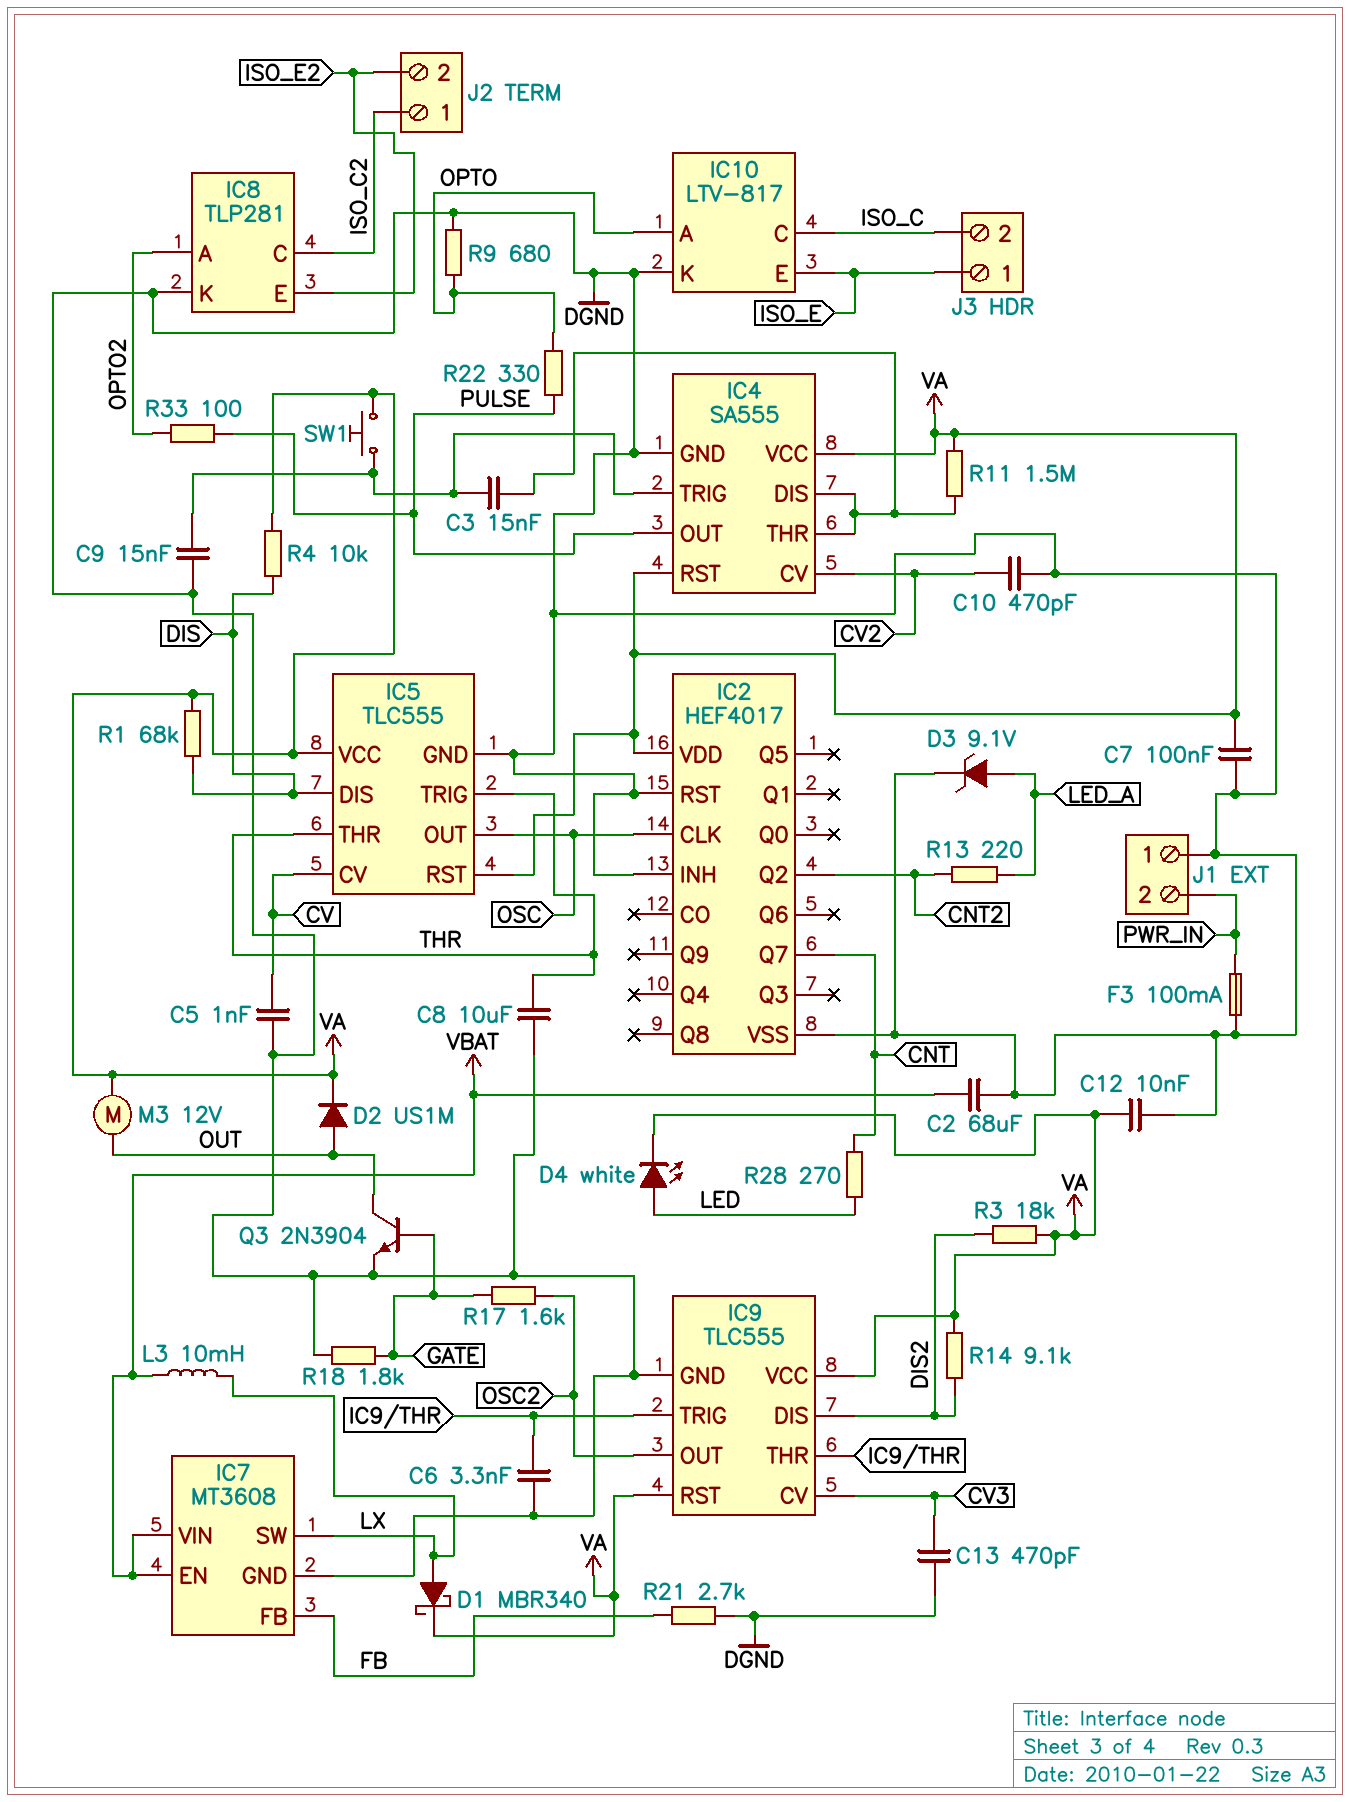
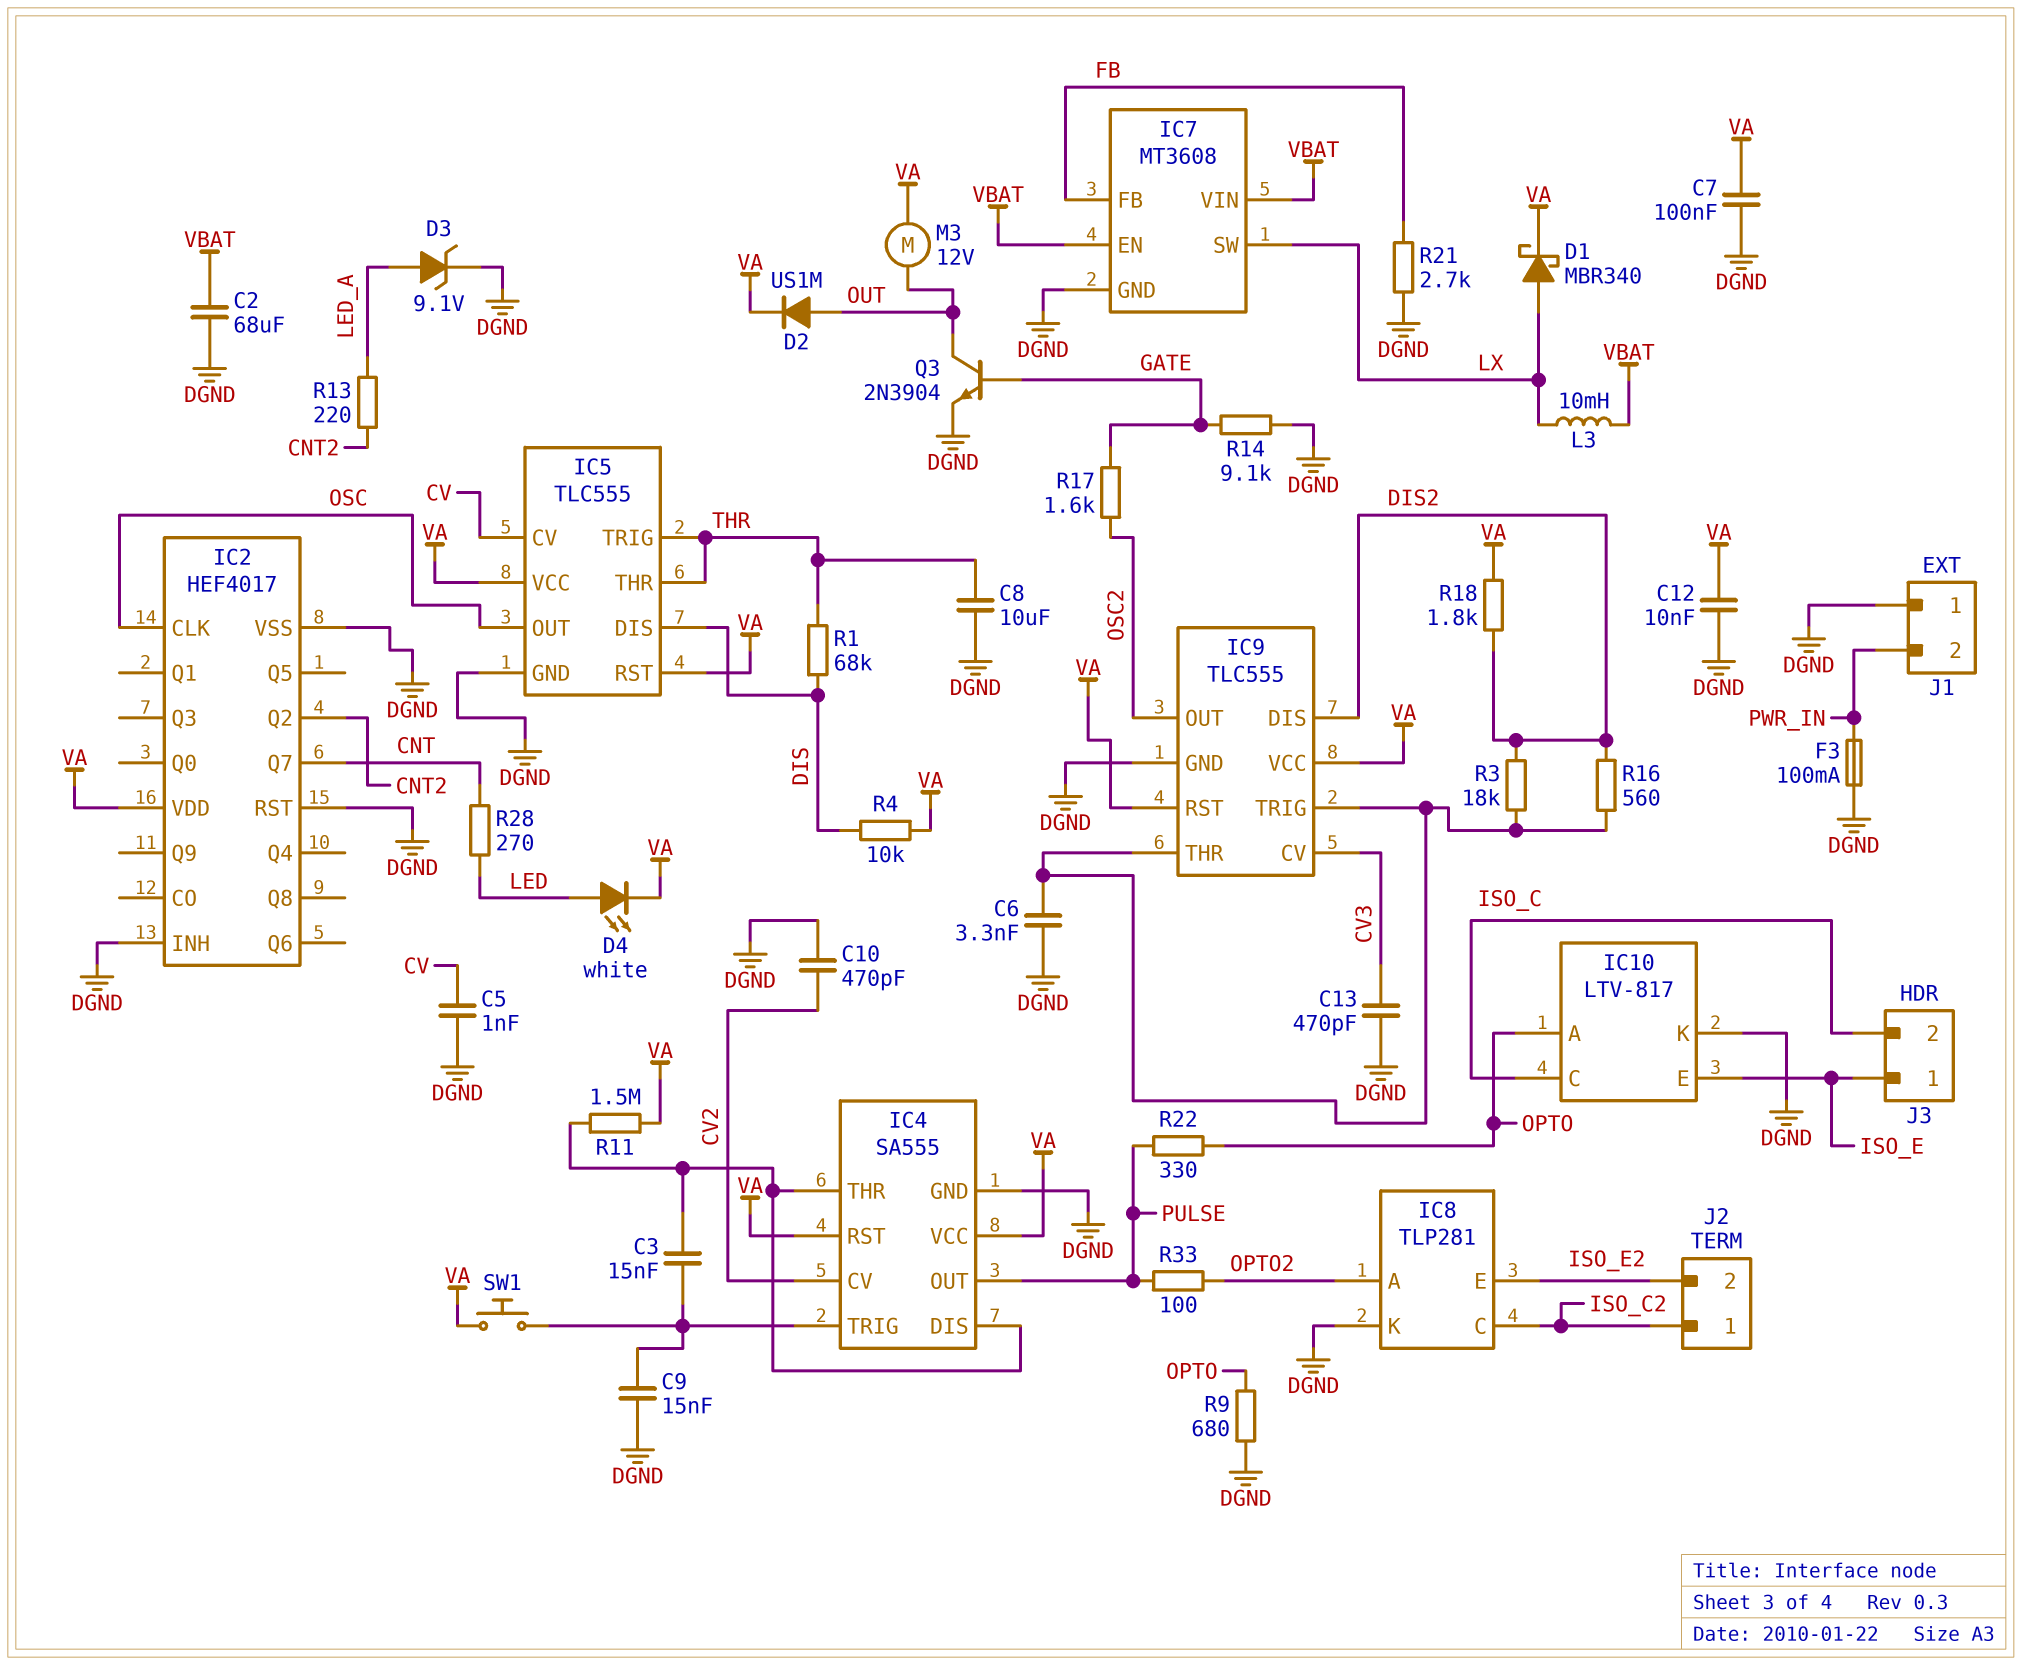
R1: 68k (DIS, VA) -> 68k (DIS, THR)
R3: 18k (DIS2, VA) -> 18k (DIS2, IC9/THR)
R14: 9.1k (DIS2, VA) -> 9.1k (DGND, GATE)
R16: none -> 560 (DIS2, IC9/THR)
R18: 1.8k (DGND, GATE) -> 1.8k (DIS2, VA)

